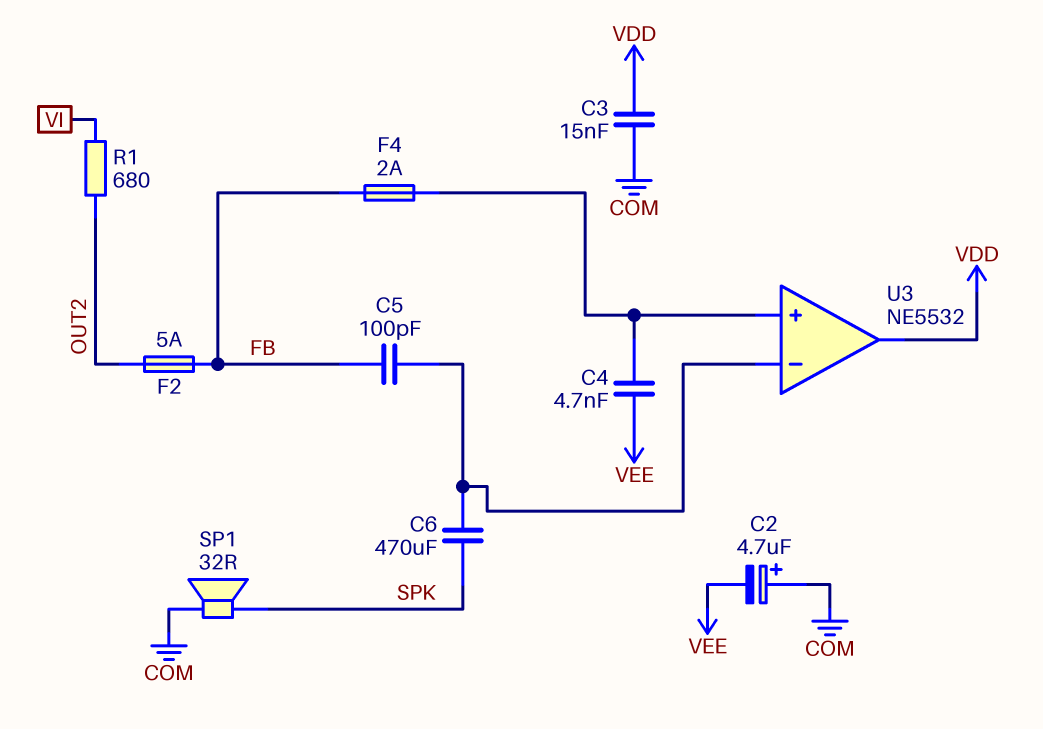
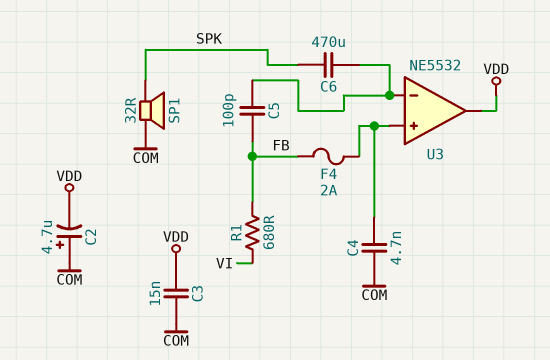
C2: 4.7uF (plus COM, minus VEE) -> 4.7uF (plus COM, minus VDD)
C4: 4.7nF (U3/in+, VEE) -> 4.7nF (COM, U3/in+)
F2: 5A (FB, OUT2) -> none
R1: 680 (OUT2, VI) -> 680 (FB, VI)

